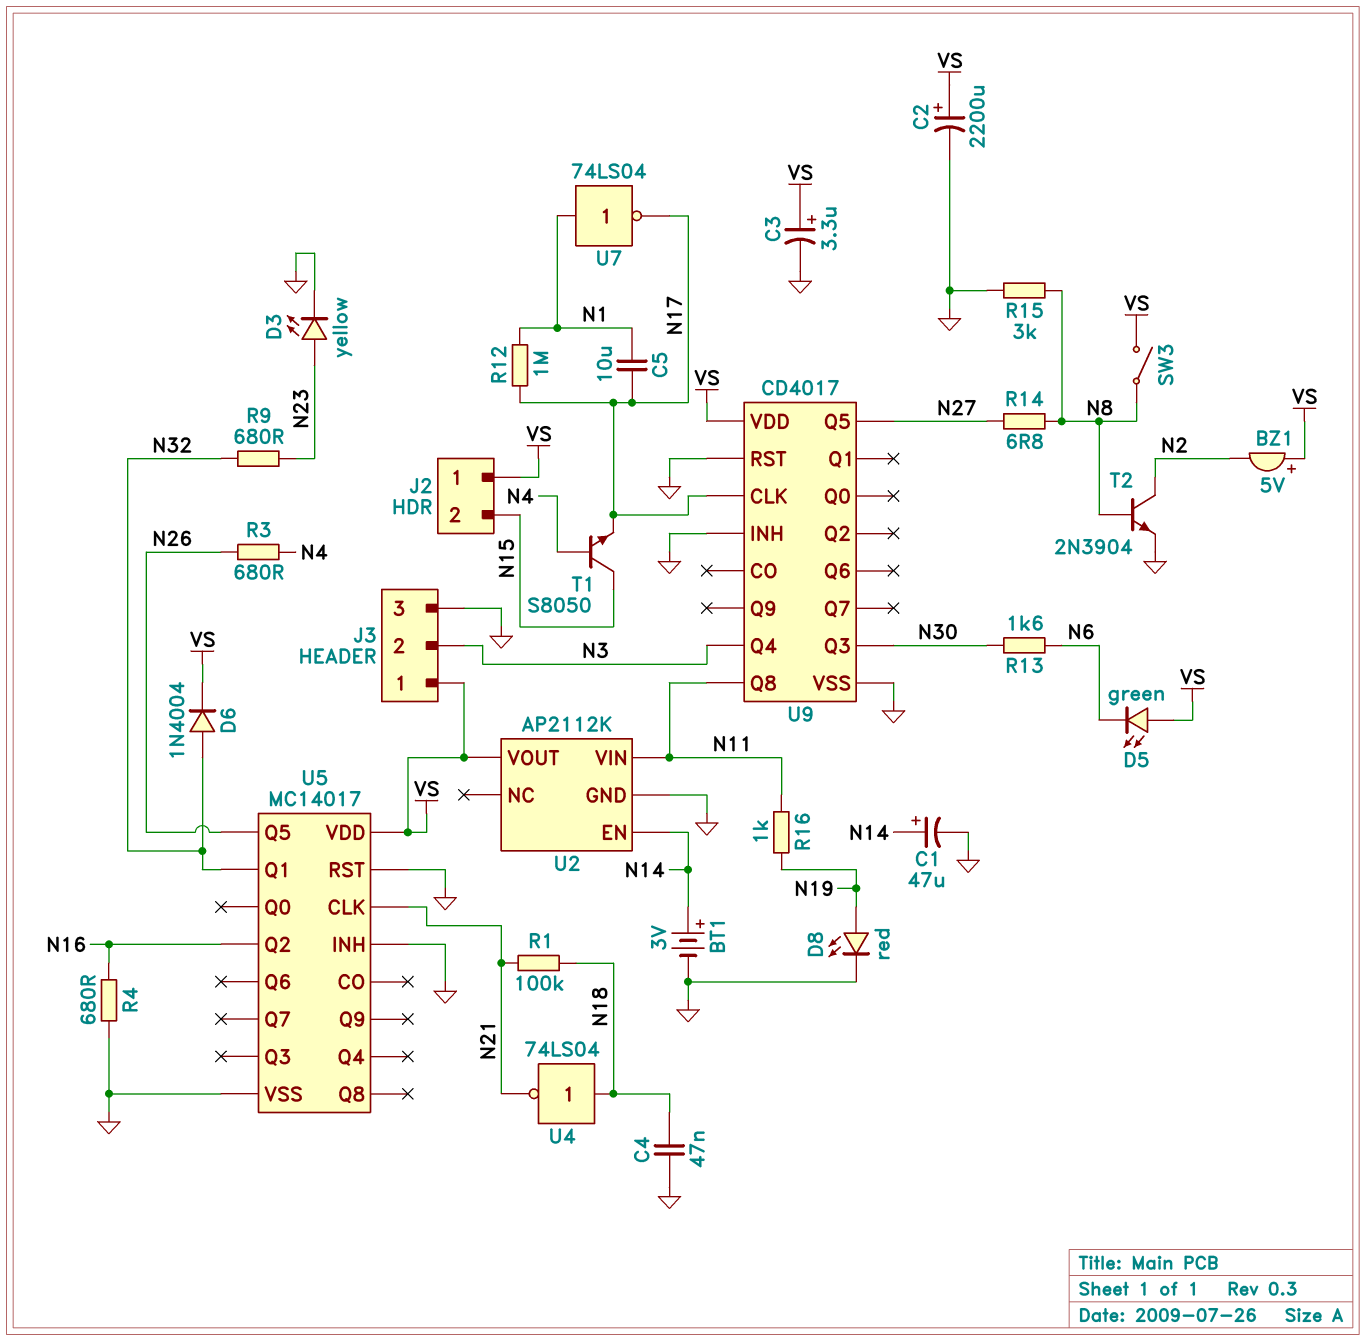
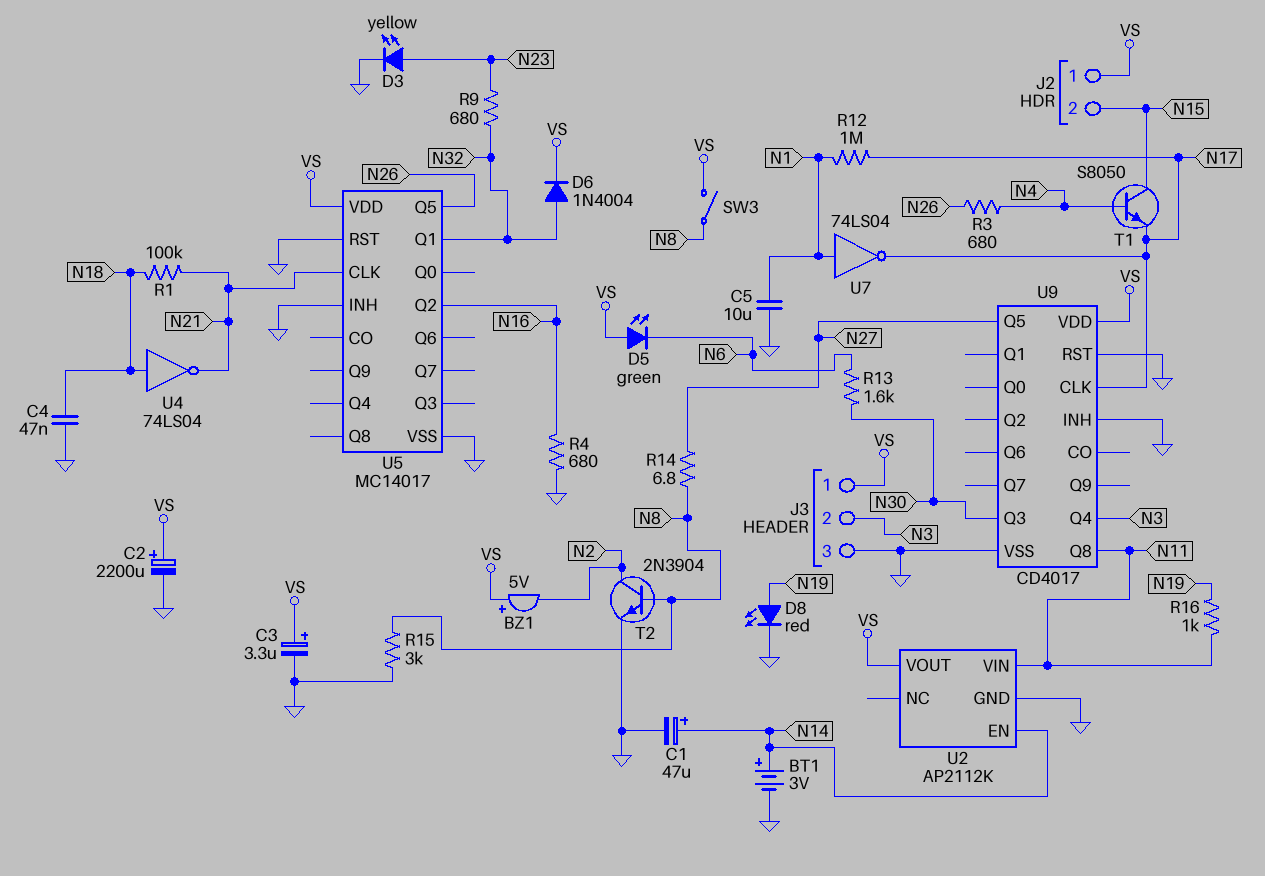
C5: 10uF (N1, N17) -> 10uF (GND, N1)

